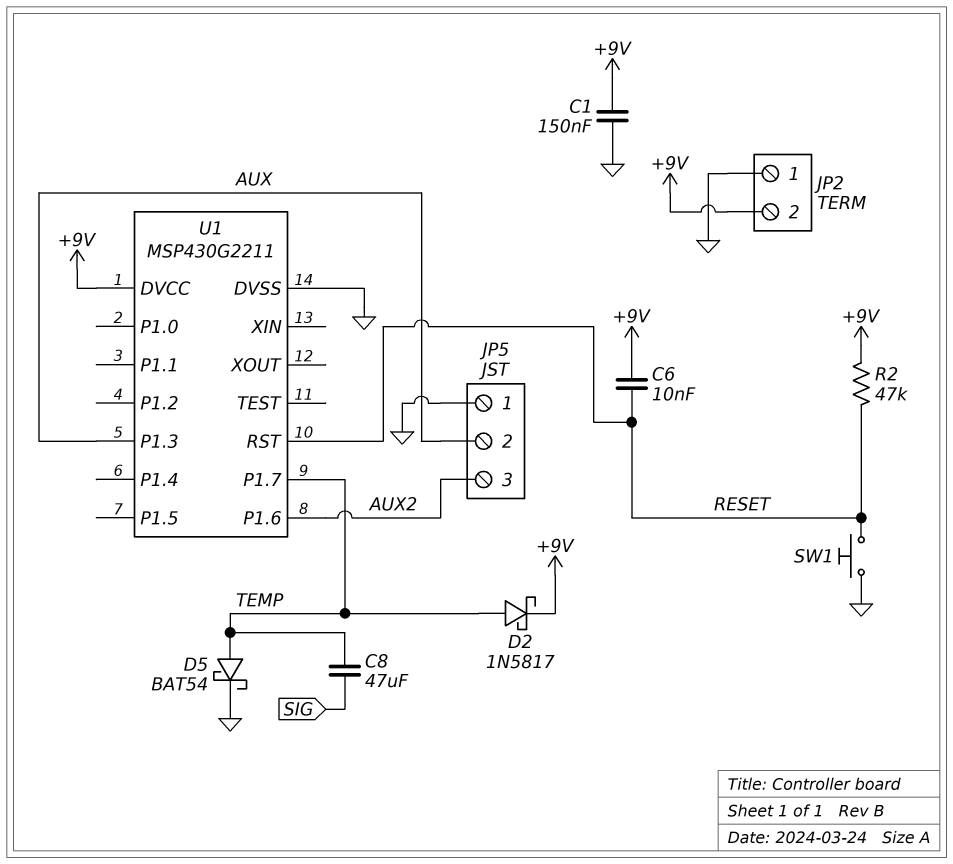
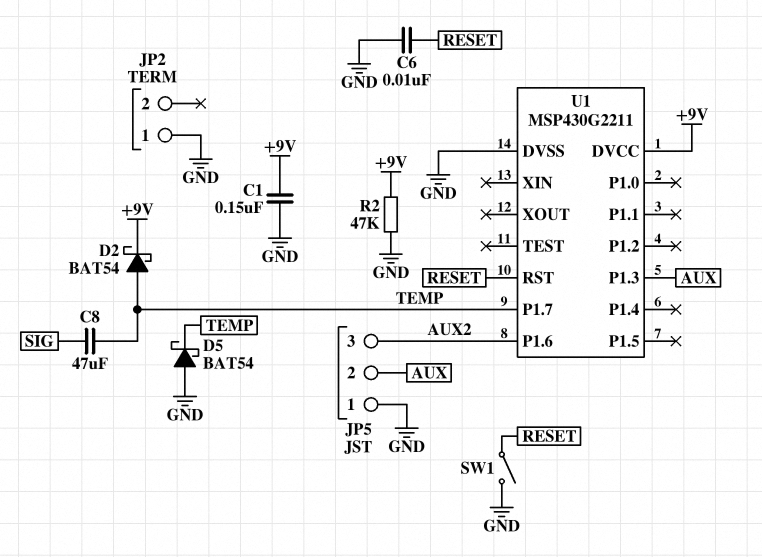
C6: 10nF (+9V, RESET) -> 10nF (GND, RESET)
D2: schottky 1N5817 (A TEMP, K +9V) -> schottky BAT54 (A TEMP, K +9V)
D5: schottky BAT54 (A TEMP, K GND) -> schottky BAT54 (A GND, K TEMP)
JP2 pin 2: +9V -> none
R2: 47k (+9V, RESET) -> 47k (+9V, GND)
SW1: button (GND, RESET) -> switch (GND, RESET)

